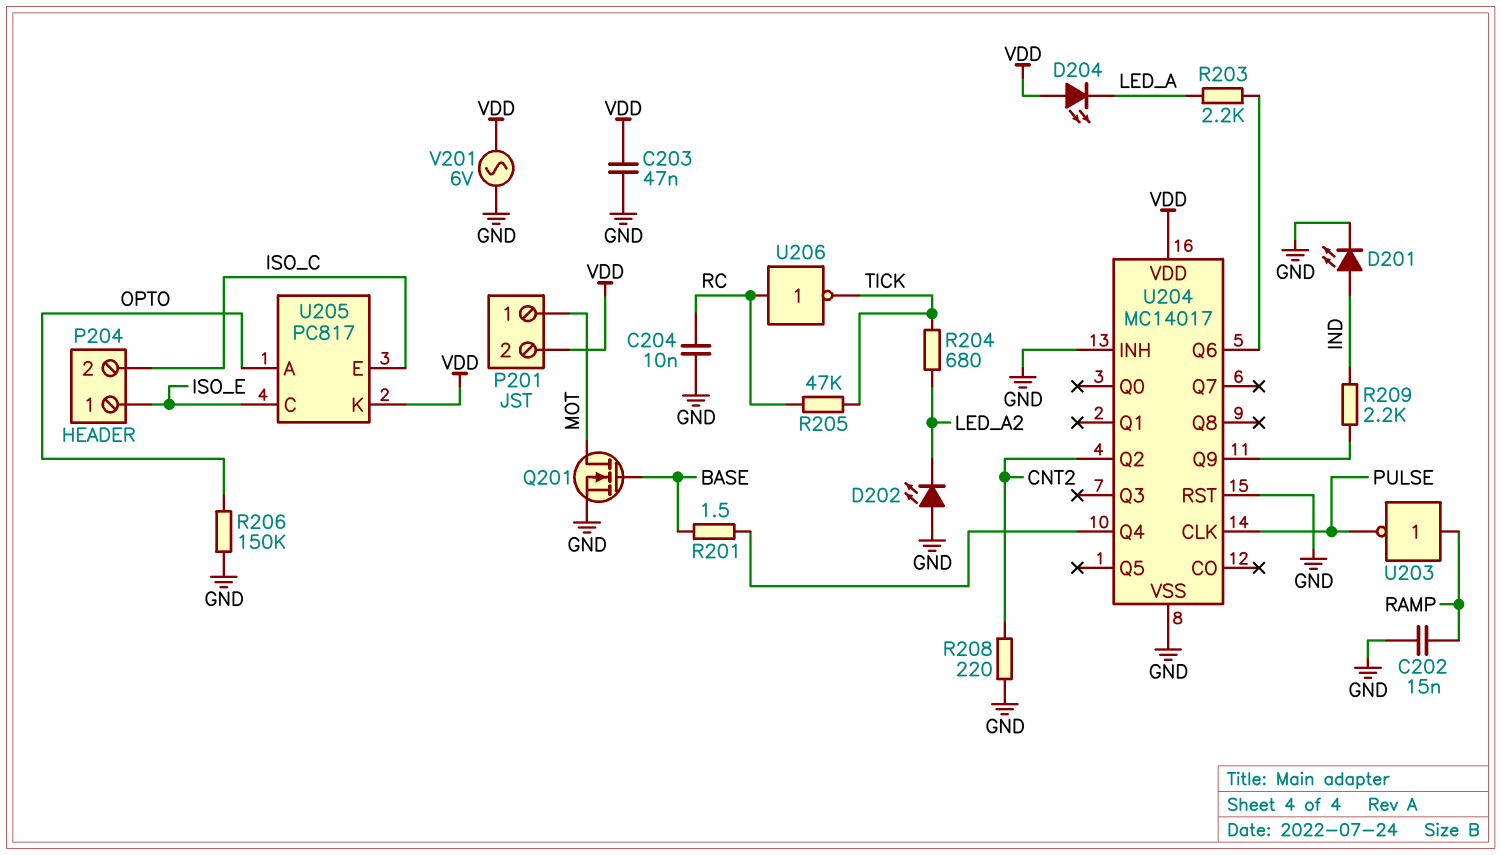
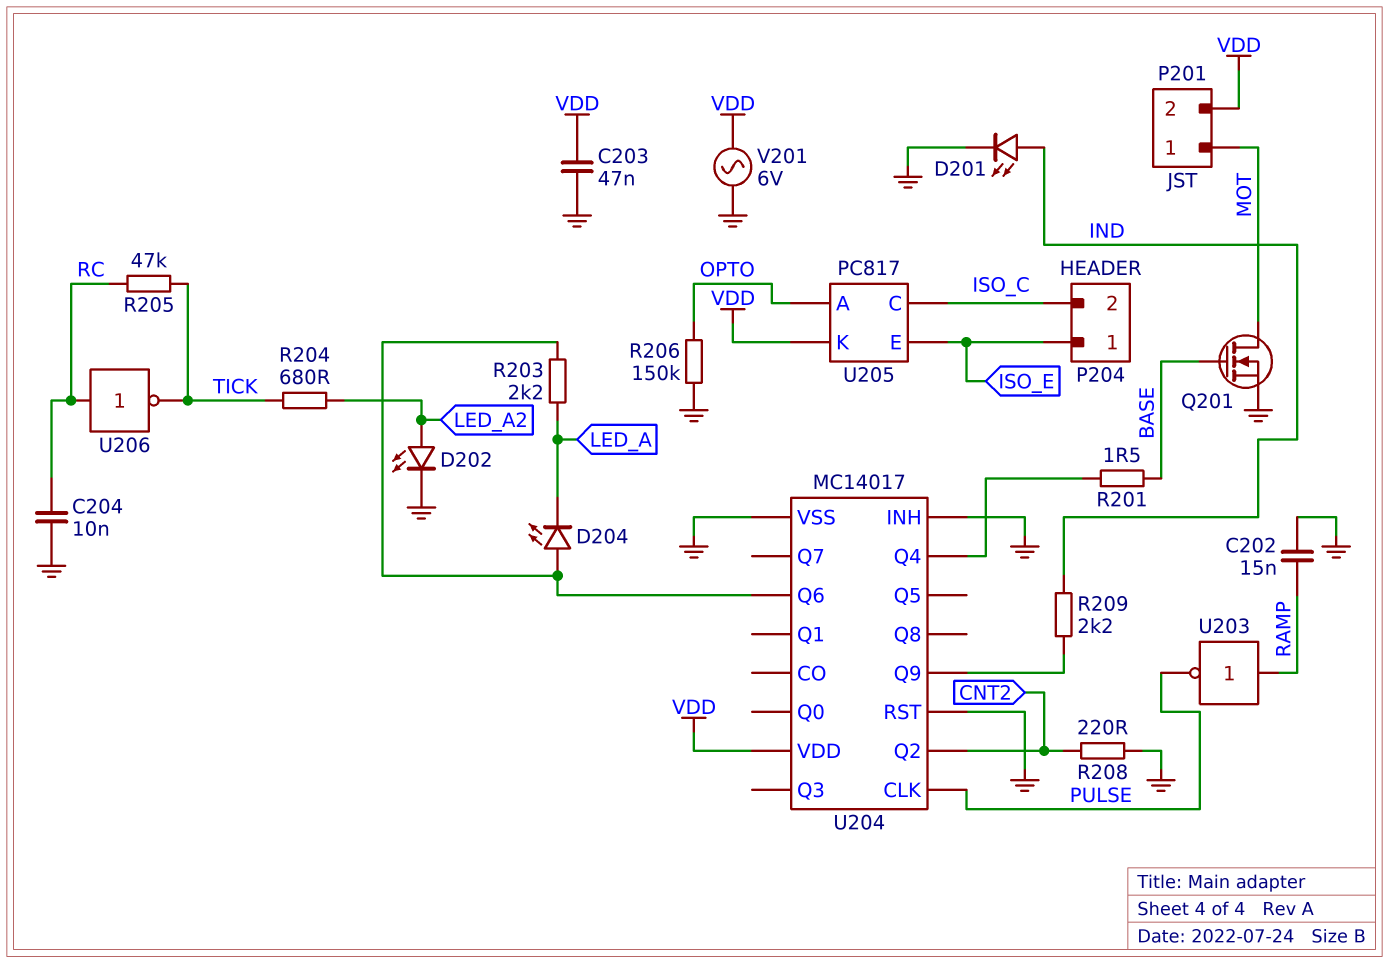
D202: LED (A GND, K LED_A2) -> LED (A LED_A2, K GND)
D204: LED (A VDD, K LED_A) -> LED (A U204/Q6, K LED_A)
U205 pin C: ISO_E -> ISO_C
U205 pin E: ISO_C -> ISO_E

